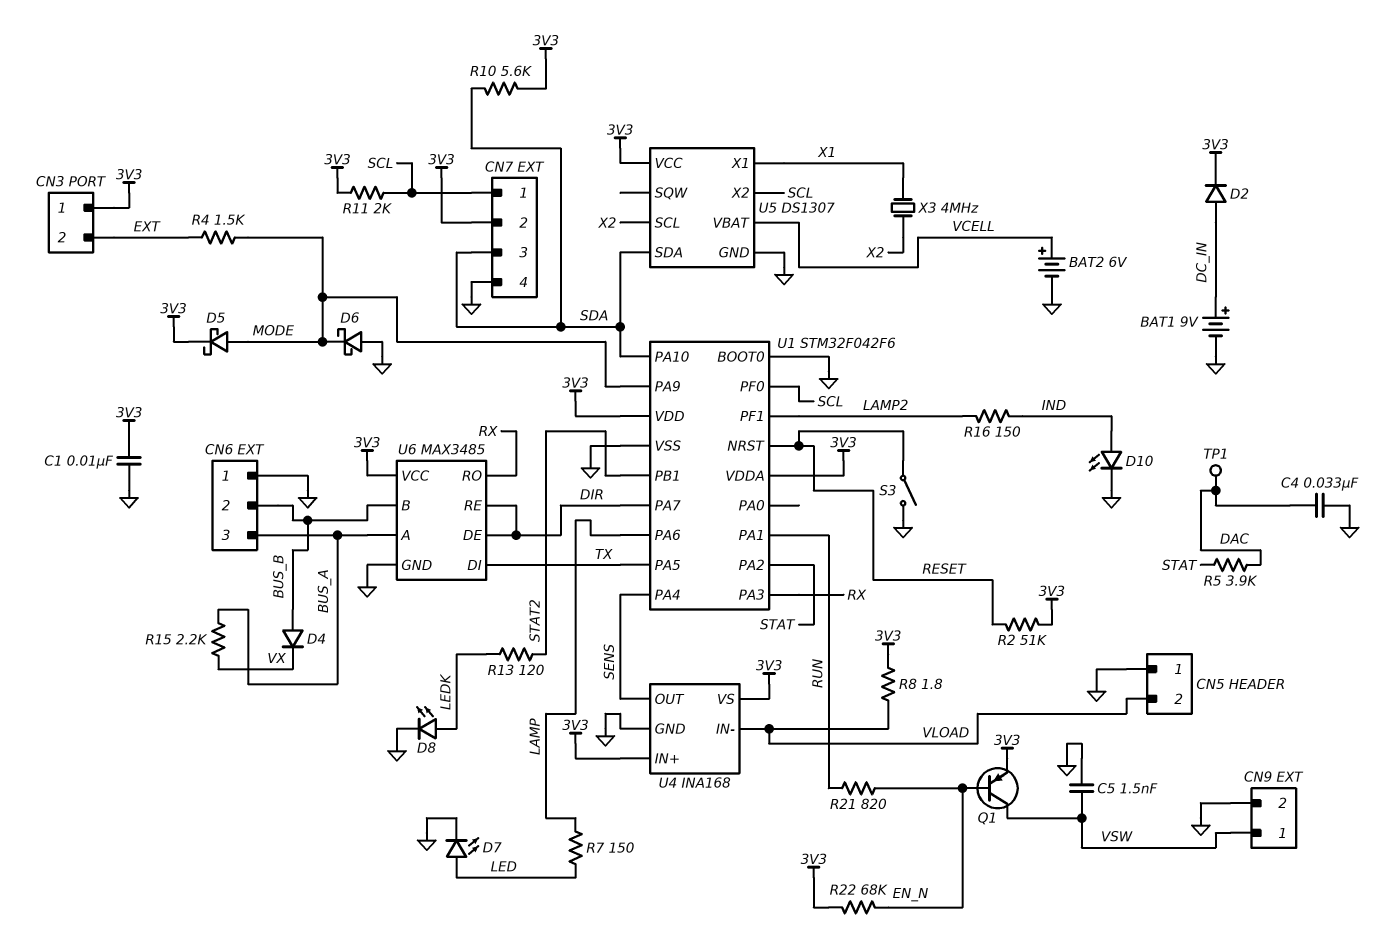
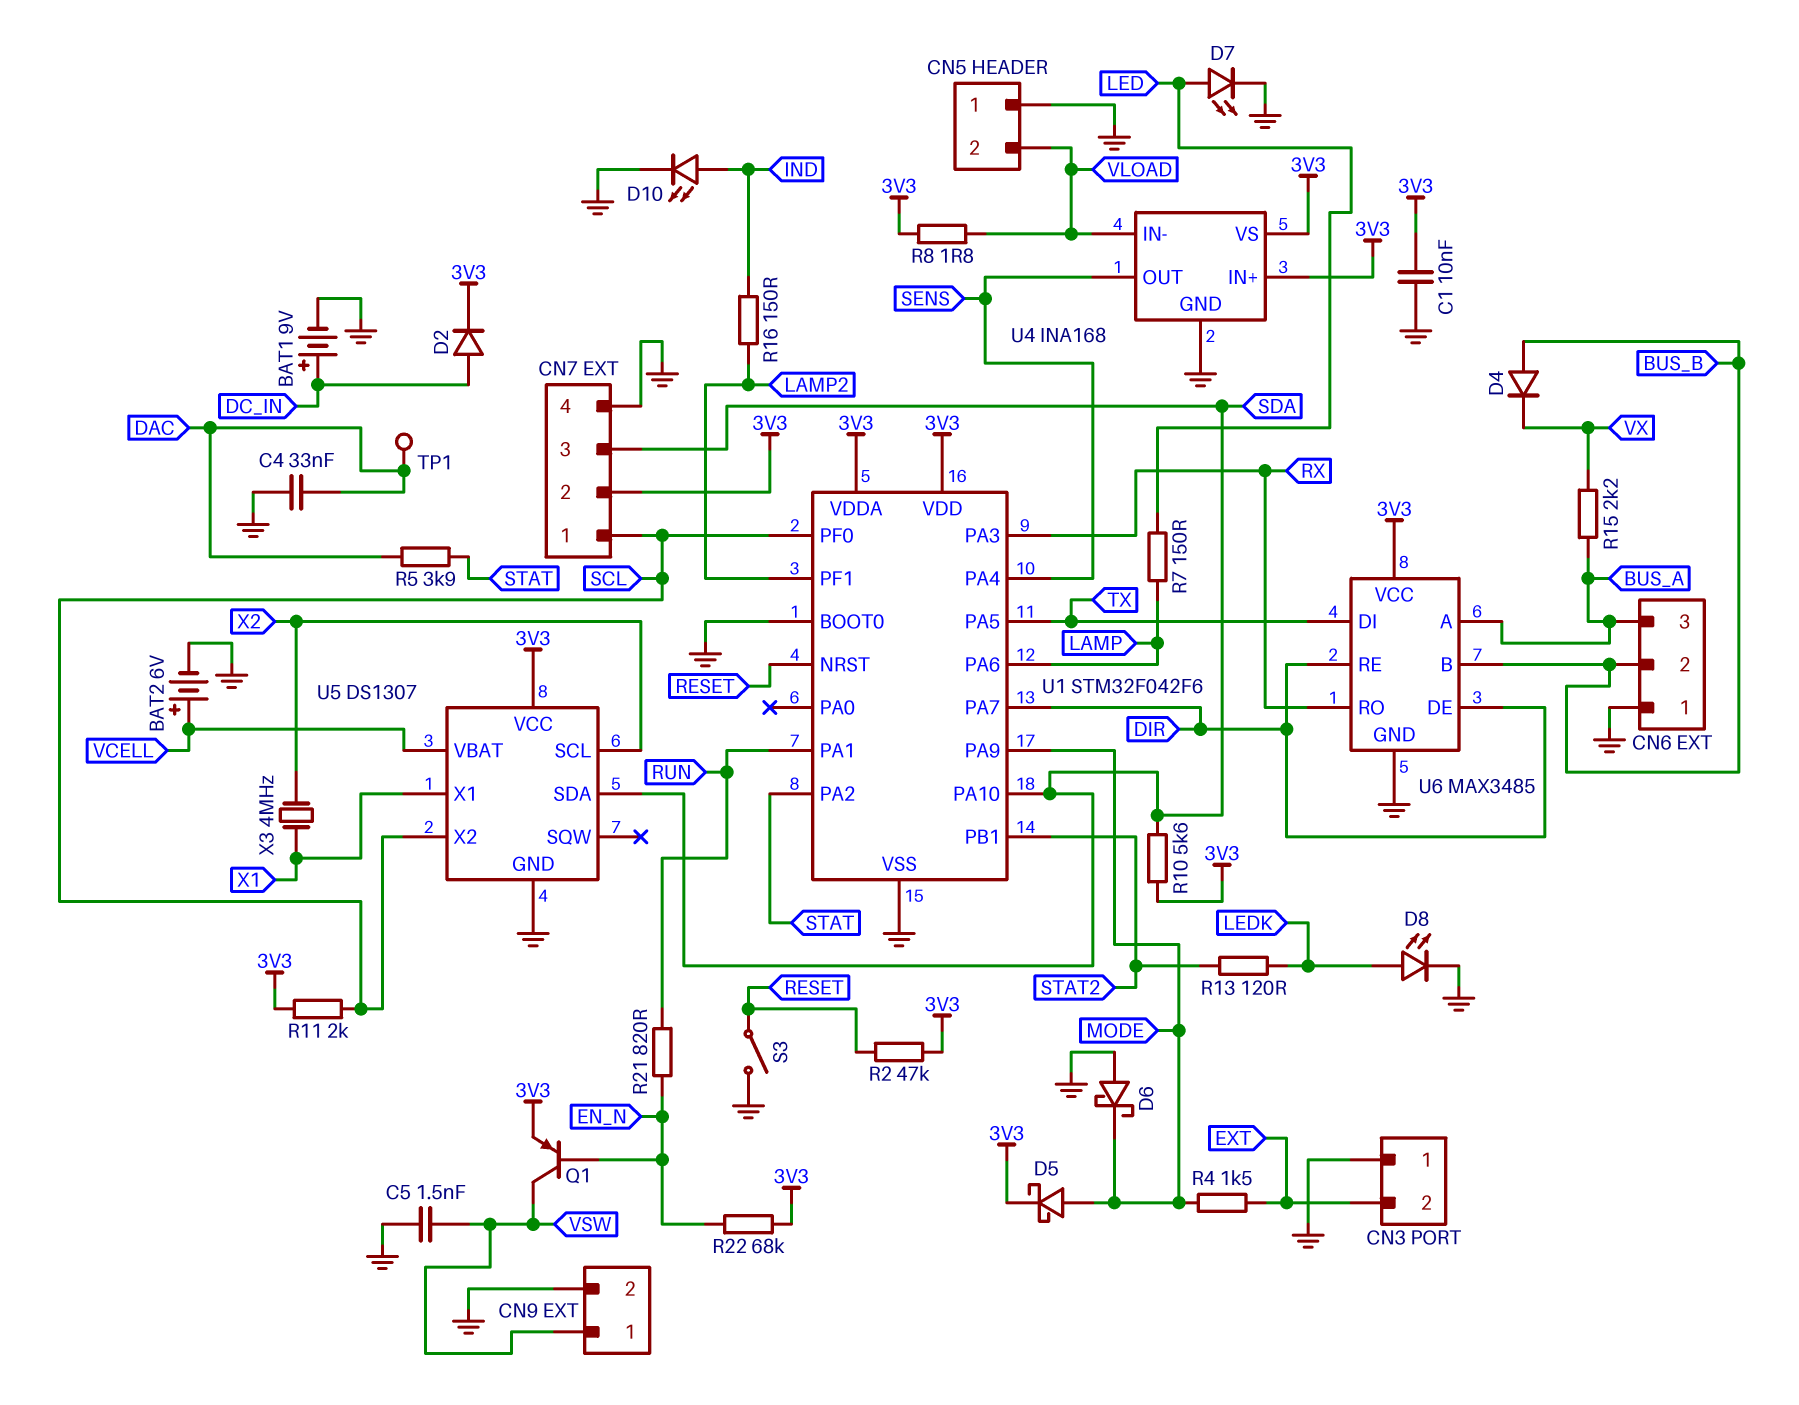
CN3 pin 1: 3V3 -> GND
R2: 51k (3V3, RESET) -> 47k (3V3, RESET)

